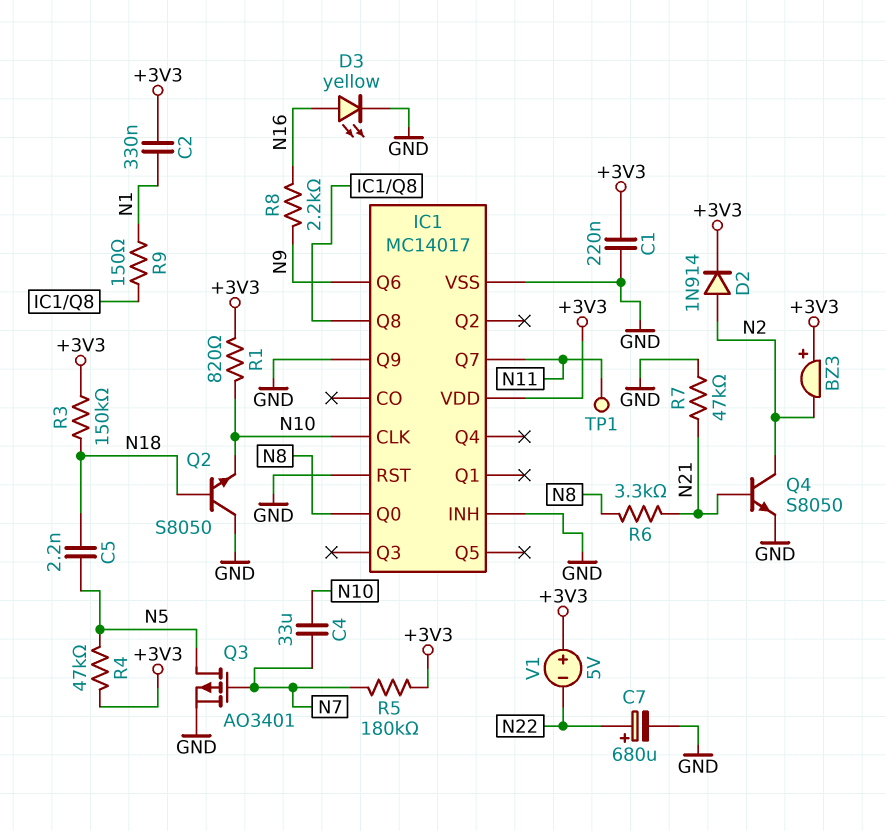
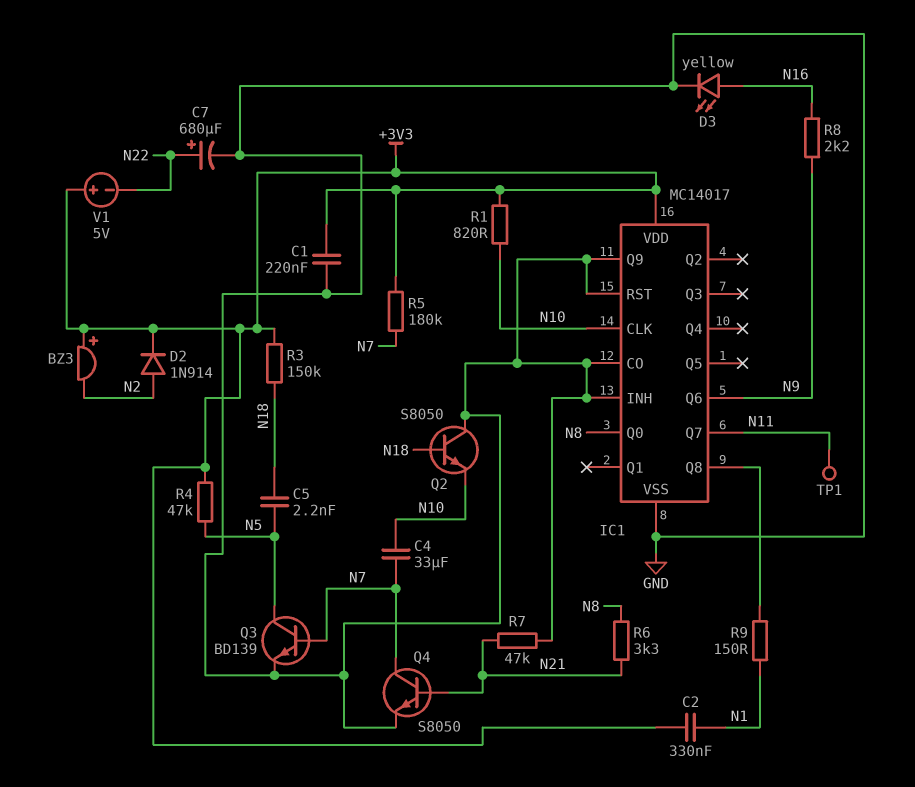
IC1 pin CO: none -> GND
Q3: PMOS AO3401 (G N7, D N5, S GND) -> NPN BD139 (B N7, C N5, E GND)
Q4: NPN S8050 (B N21, C N2, E GND) -> NPN S8050 (B N21, C N7, E GND)

